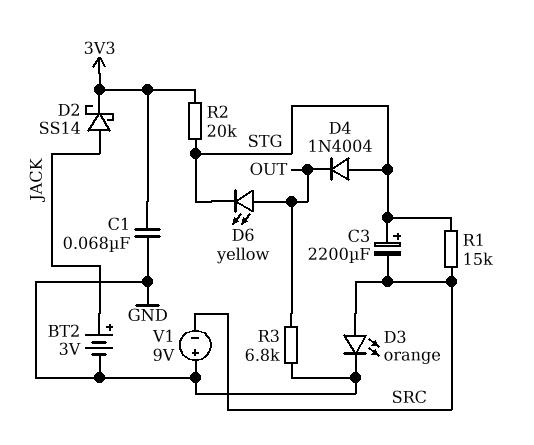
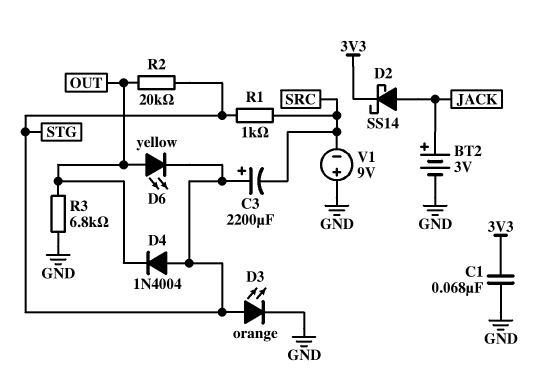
D3: LED orange (A SRC, K GND) -> LED orange (A STG, K GND)
R1: 15k (SRC, STG) -> 1k (SRC, STG)
R2: 20k (3V3, STG) -> 20k (OUT, STG)

